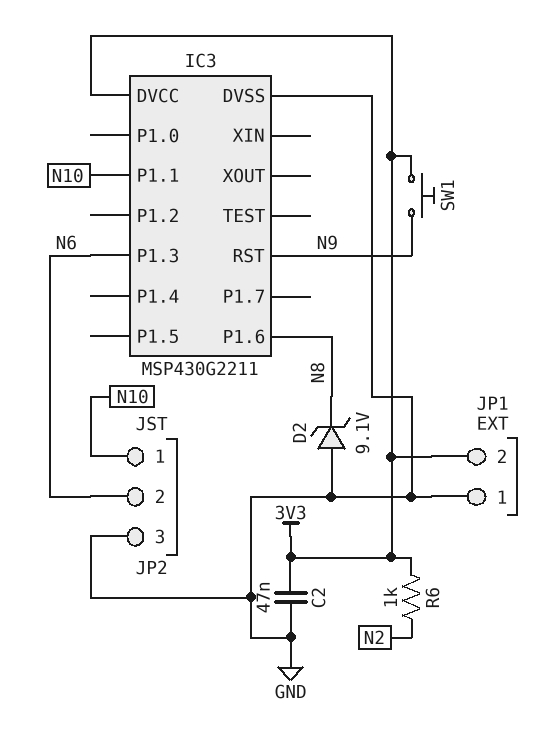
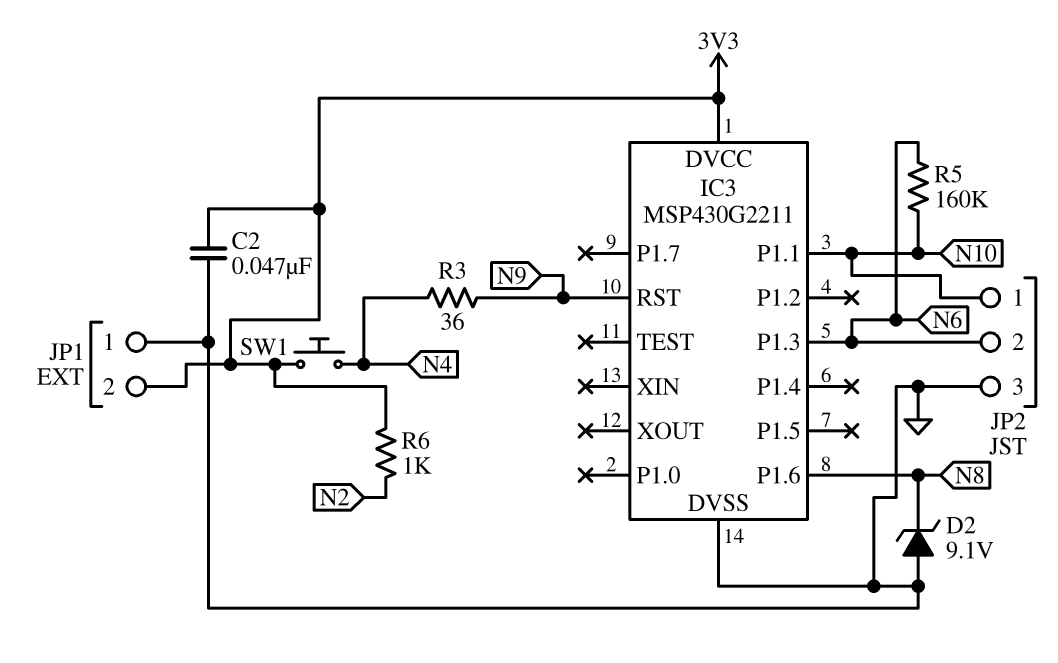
R3: none -> 36 (N4, N9)
R5: none -> 160k (N6, N10)
SW1: button (3V3, N9) -> button (3V3, N4)

